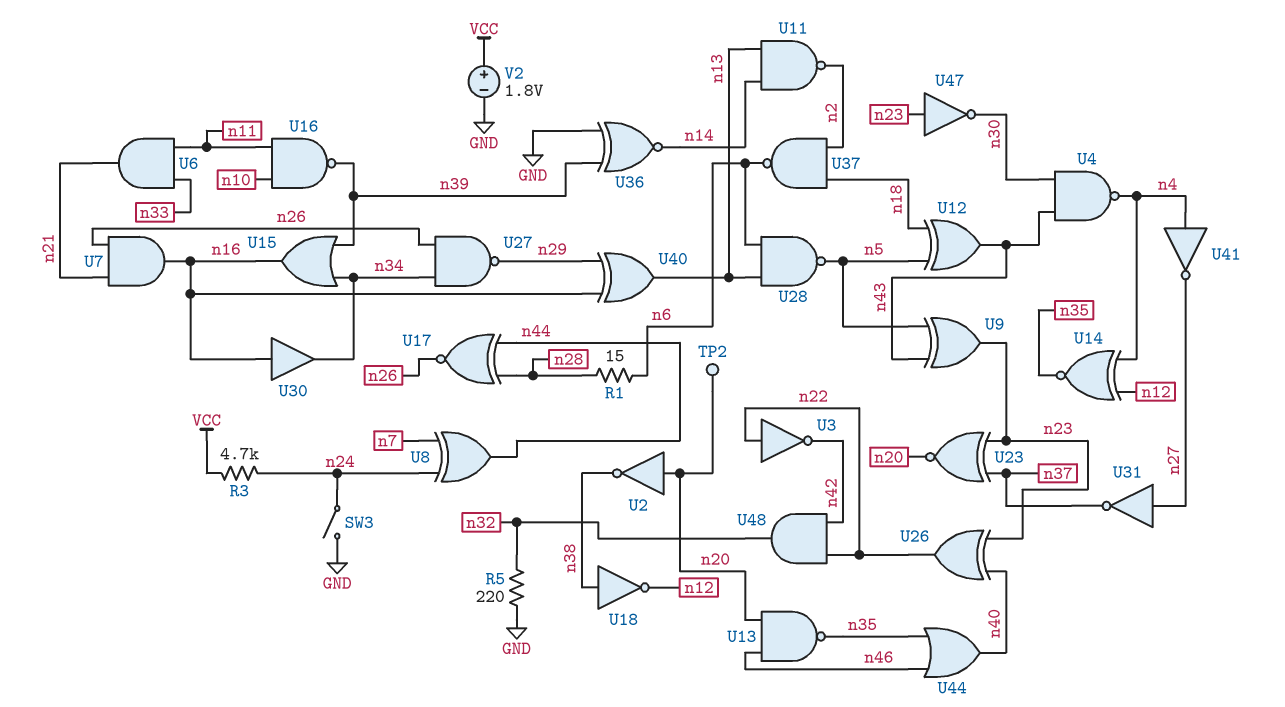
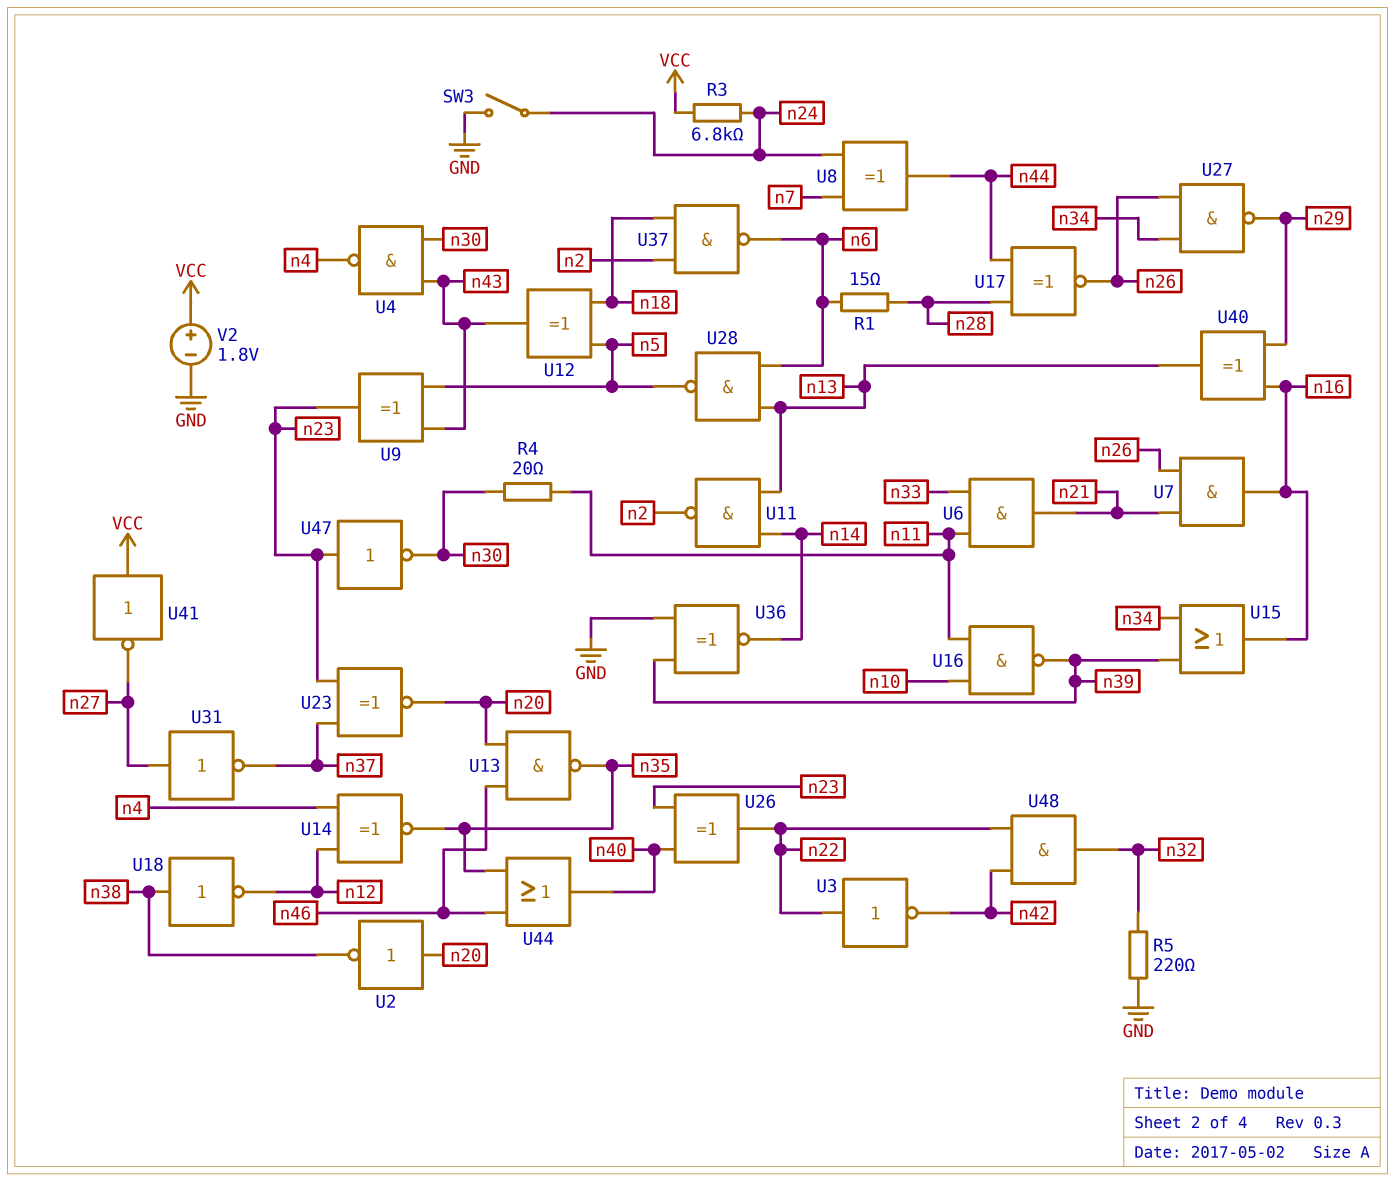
R3: 4.7k (VCC, n24) -> 6.8k (VCC, n24)
R4: none -> 20 (n11, n30)
TP2: test point (n20) -> none
U30: buffer (in n16, out n34) -> none
U41: NOT (in n4, out n27) -> NOT (in VCC, out n27)

